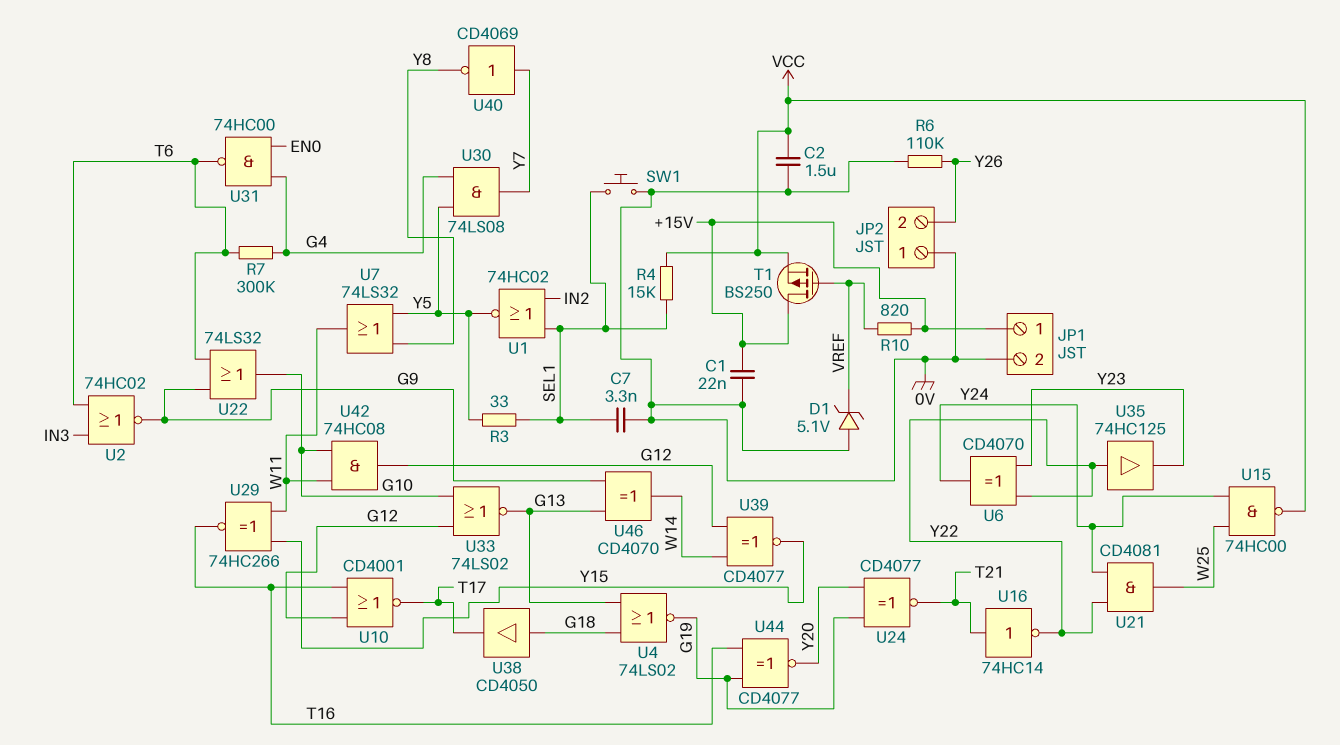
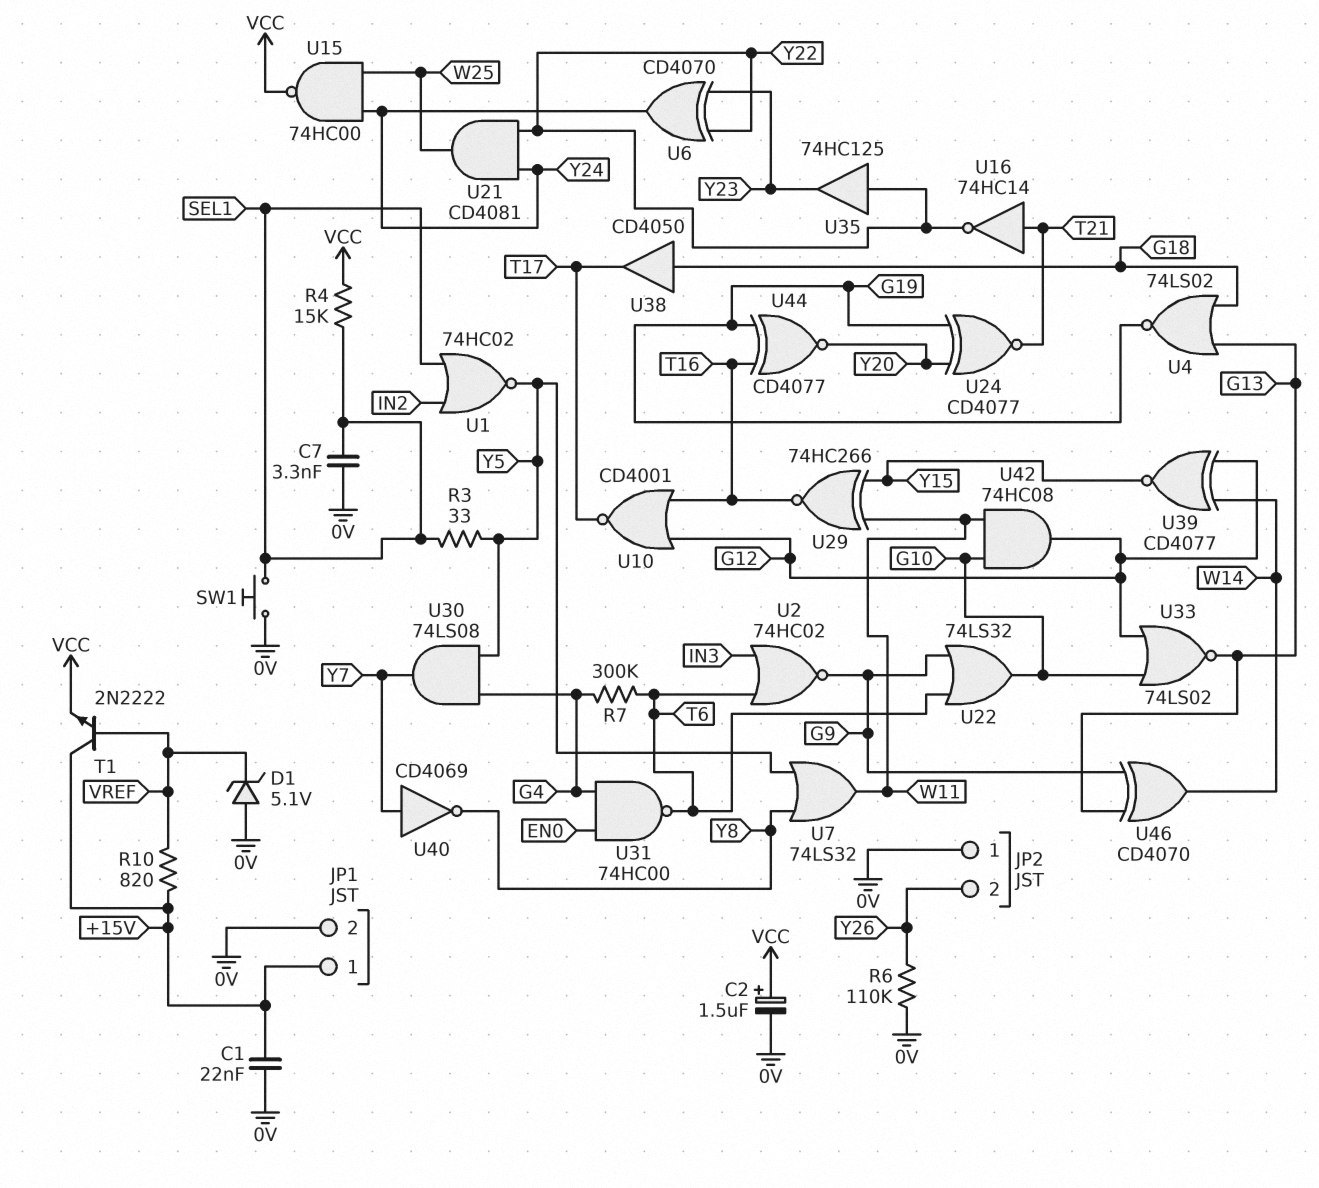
C2: 1.5uF (0V, VCC) -> 1.5uF (plus VCC, minus 0V)
T1: PMOS BS250 (G VREF, D +15V, S VCC) -> NPN 2N2222 (B VREF, C +15V, E VCC)

